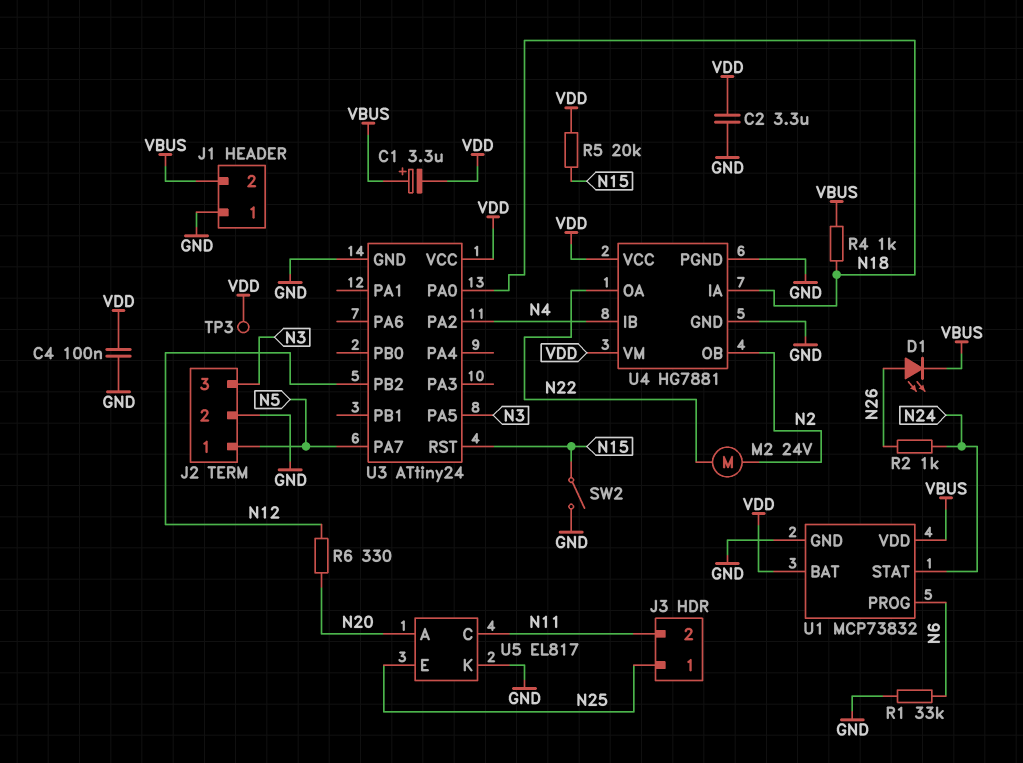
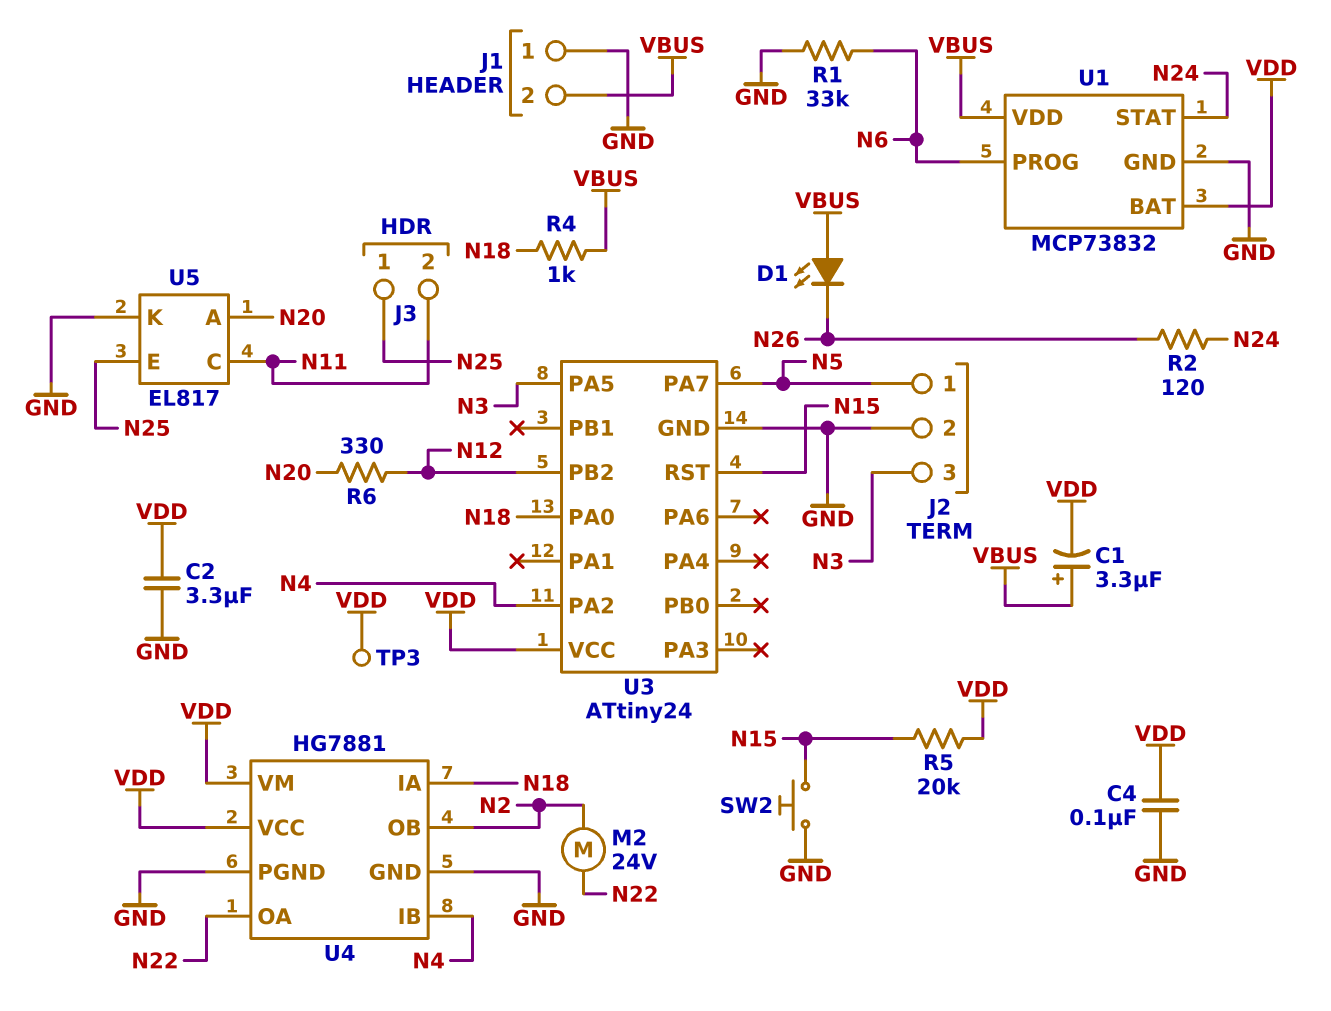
D1: LED (A N26, K VBUS) -> LED (A VBUS, K N26)
R2: 1k (N24, N26) -> 120 (N24, N26)
SW2: switch (GND, N15) -> button (GND, N15)

